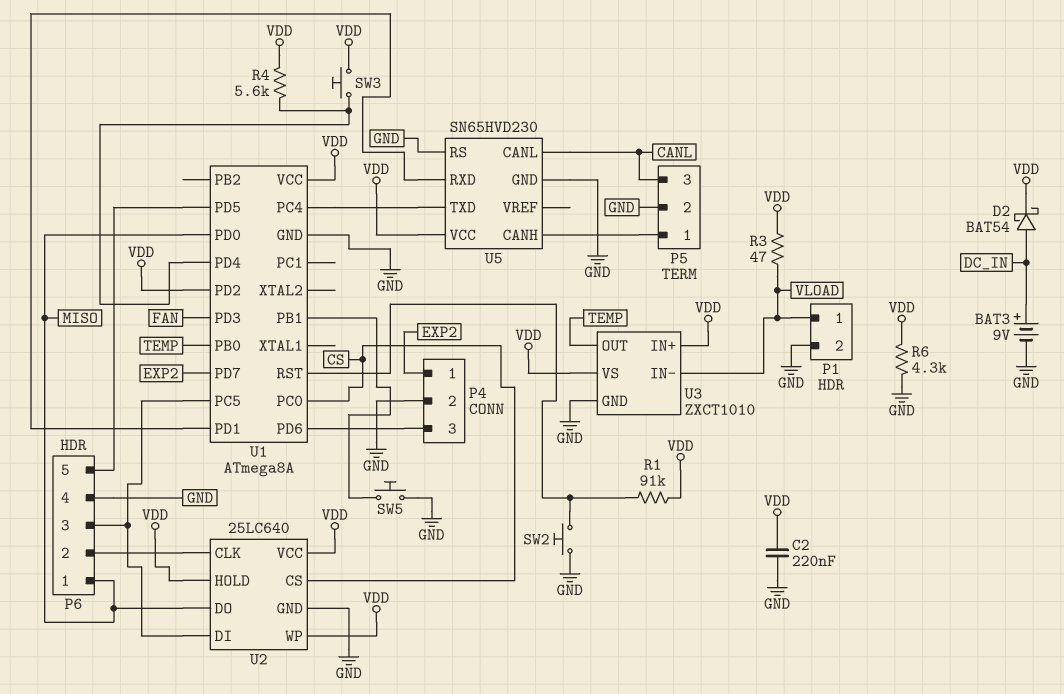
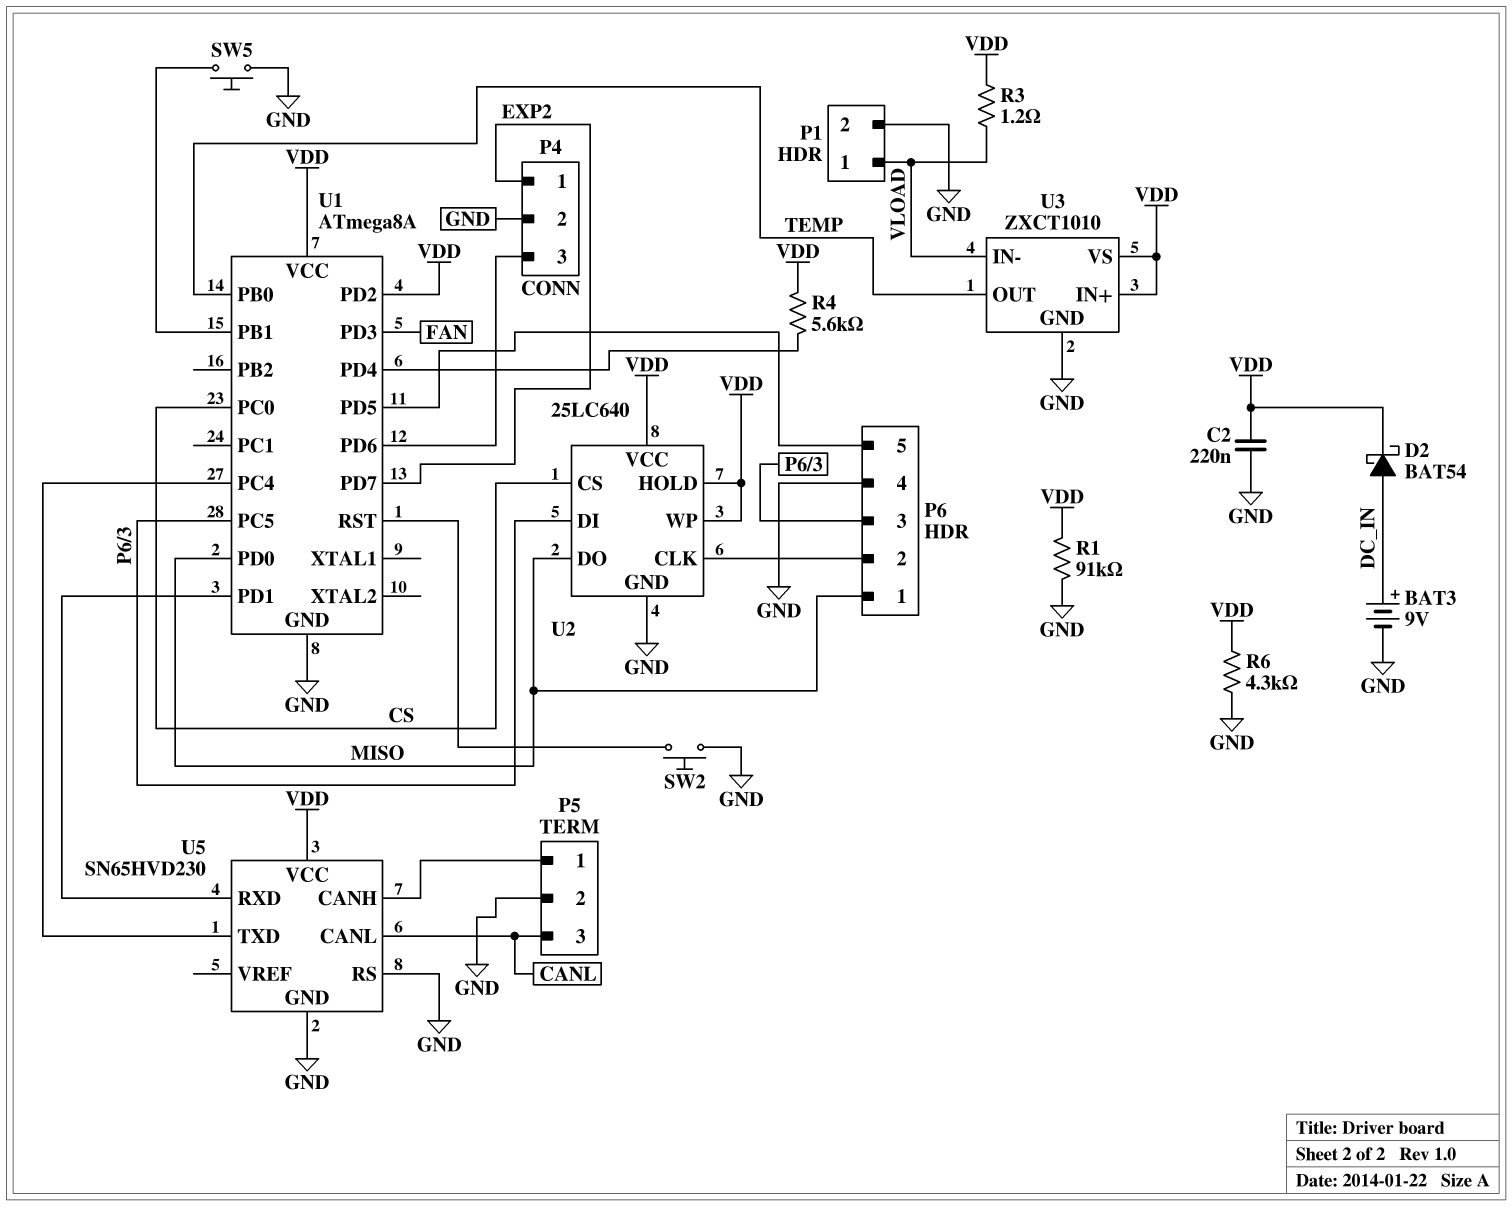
R1: 91k (U1/RST, VDD) -> 91k (GND, VDD)
R3: 47 (VDD, VLOAD) -> 1.2 (VDD, VLOAD)
SW3: button (U1/PD4, VDD) -> none

